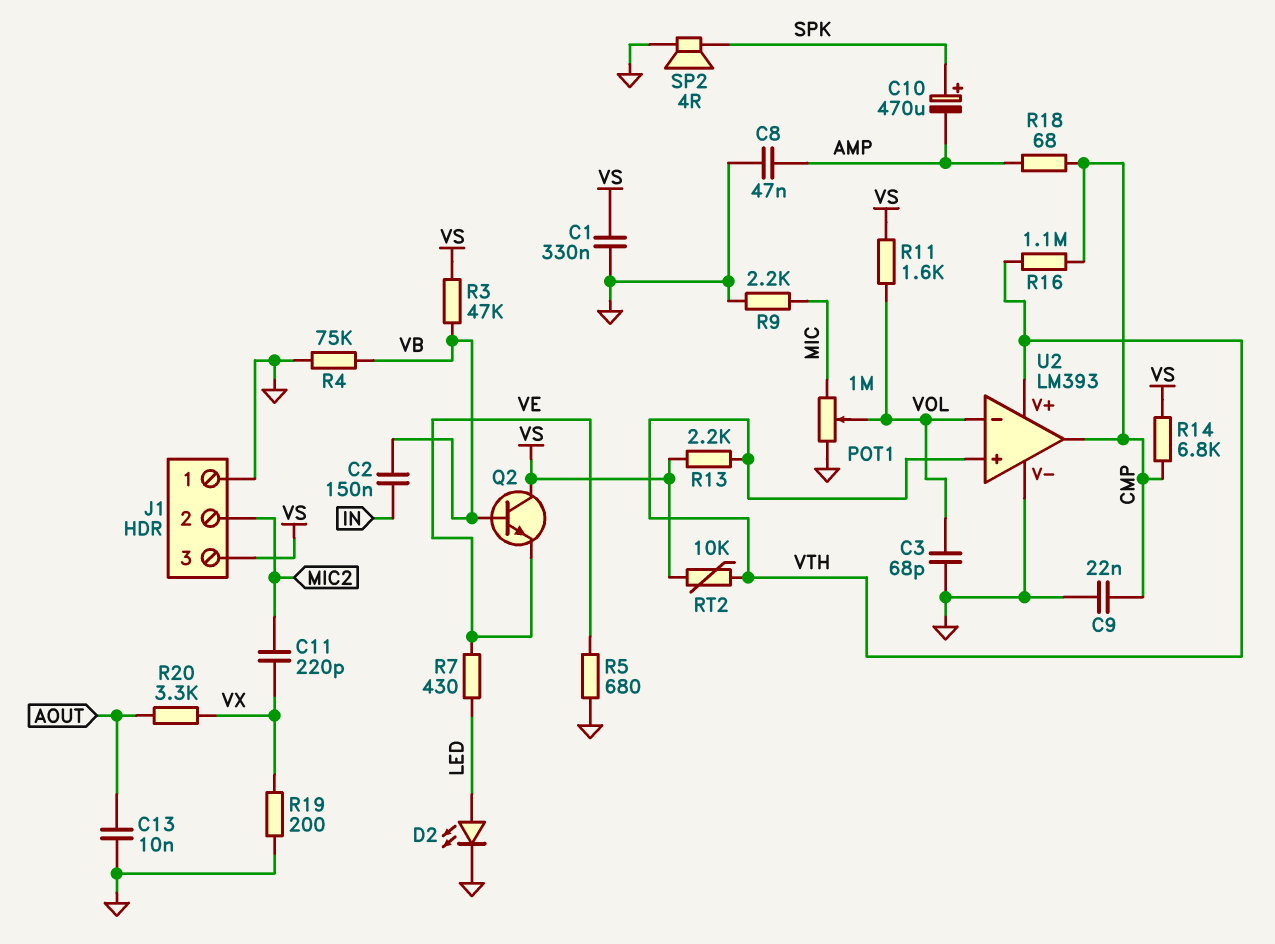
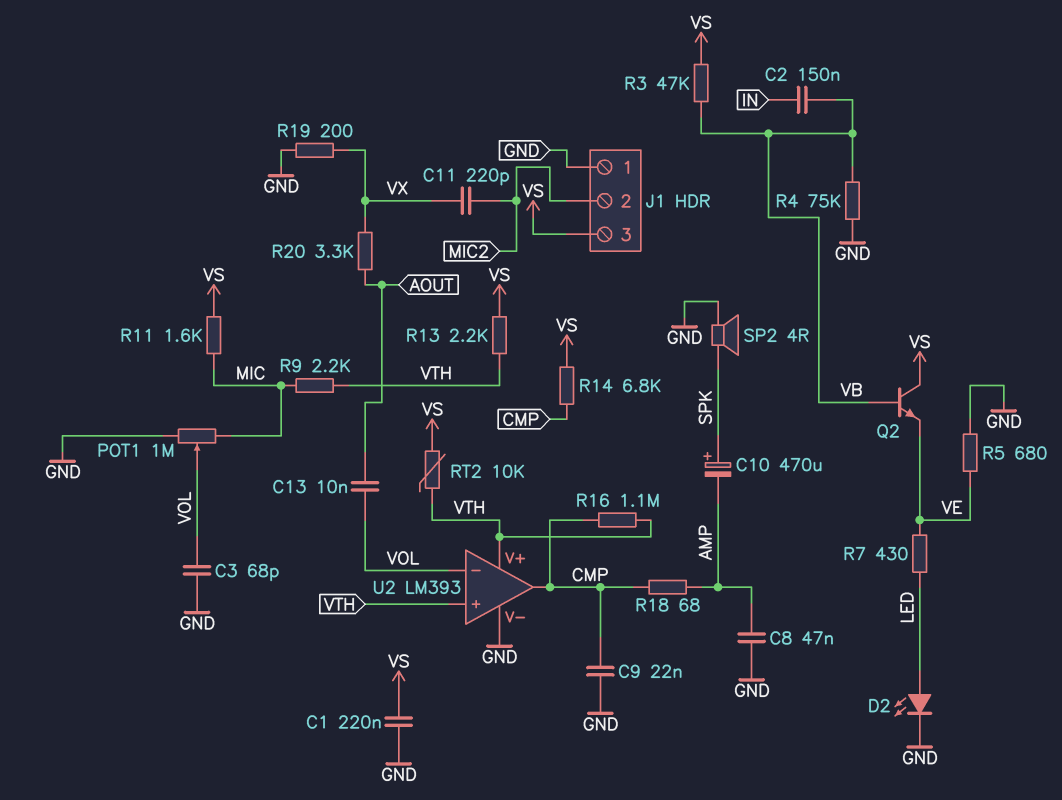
C1: 330nF (GND, VS) -> 220nF (GND, VS)
C13: 10nF (AOUT, GND) -> 10nF (AOUT, VOL)
R9: 2.2k (GND, MIC) -> 2.2k (MIC, VTH)
R11: 1.6k (VOL, VS) -> 1.6k (MIC, VS)

